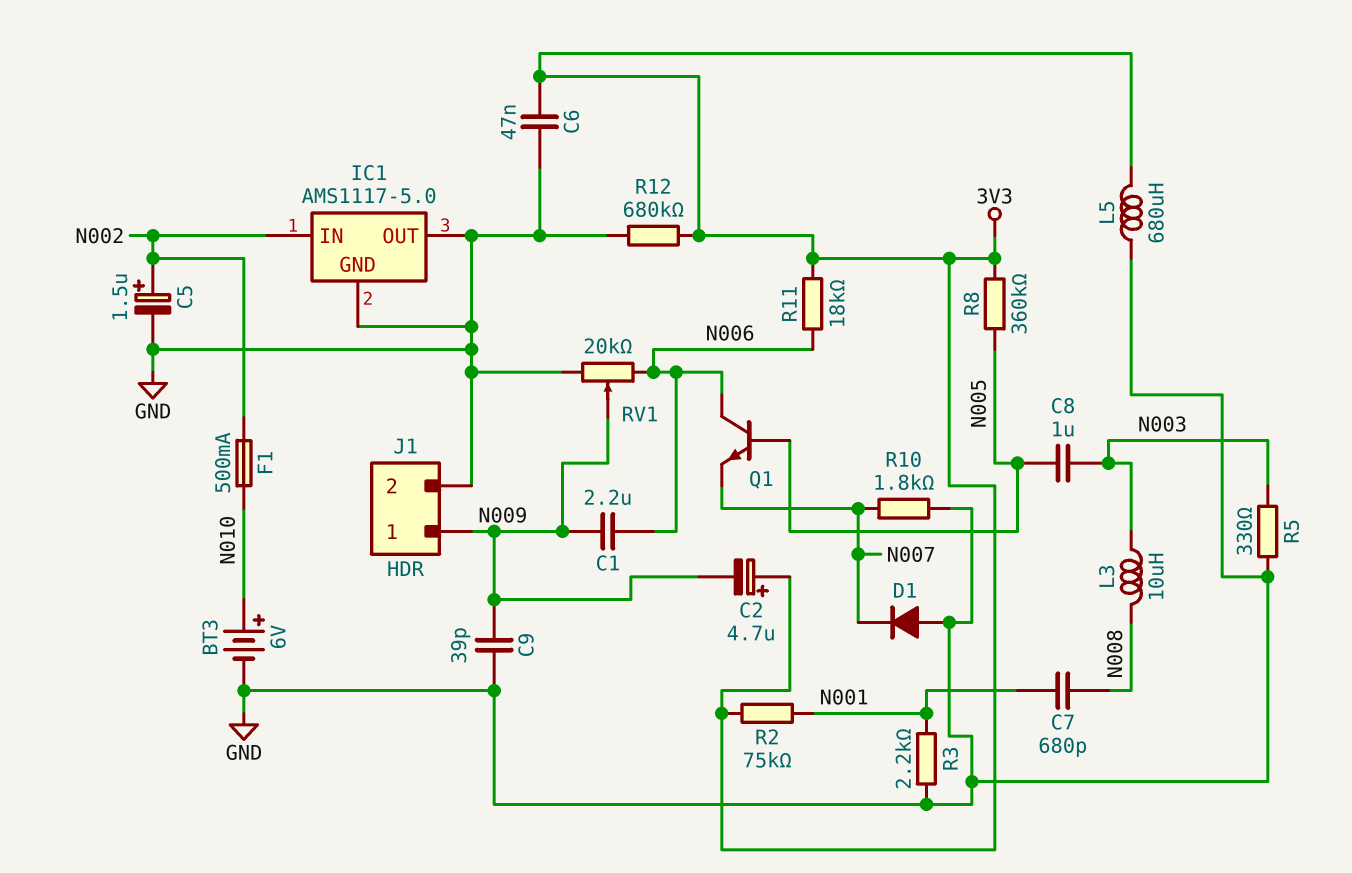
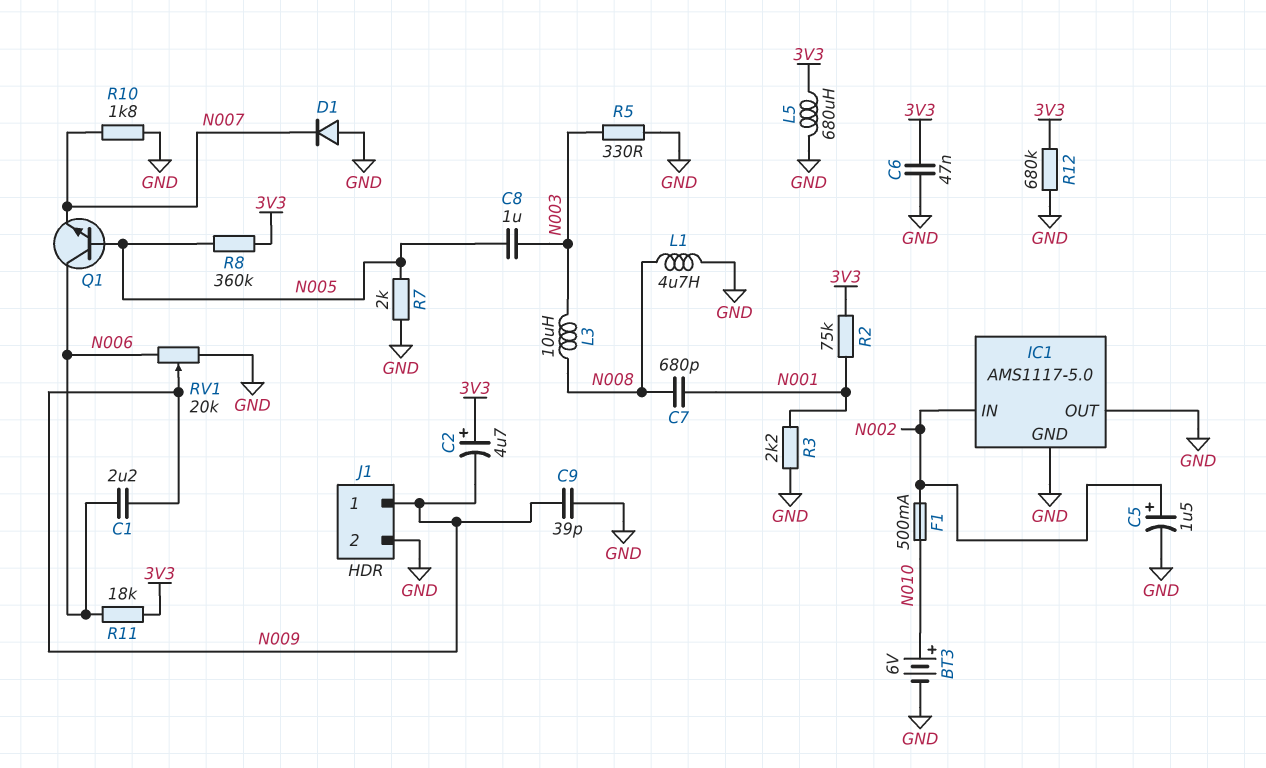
L1: none -> 4.7uH (GND, N008)
R7: none -> 2k (GND, N005)

